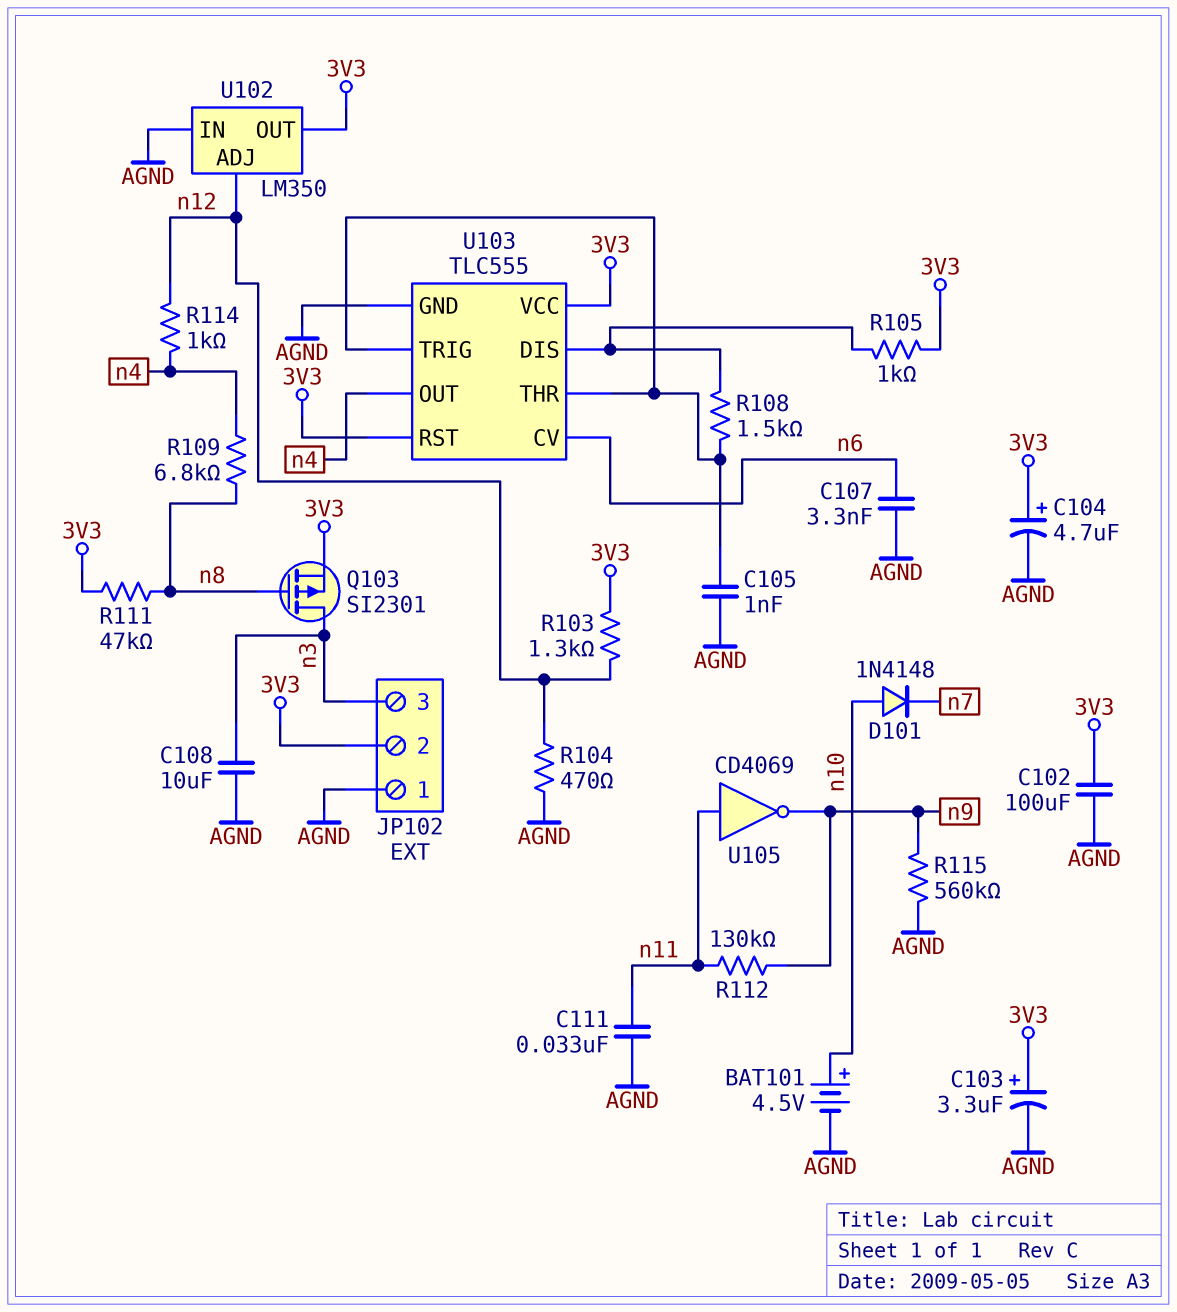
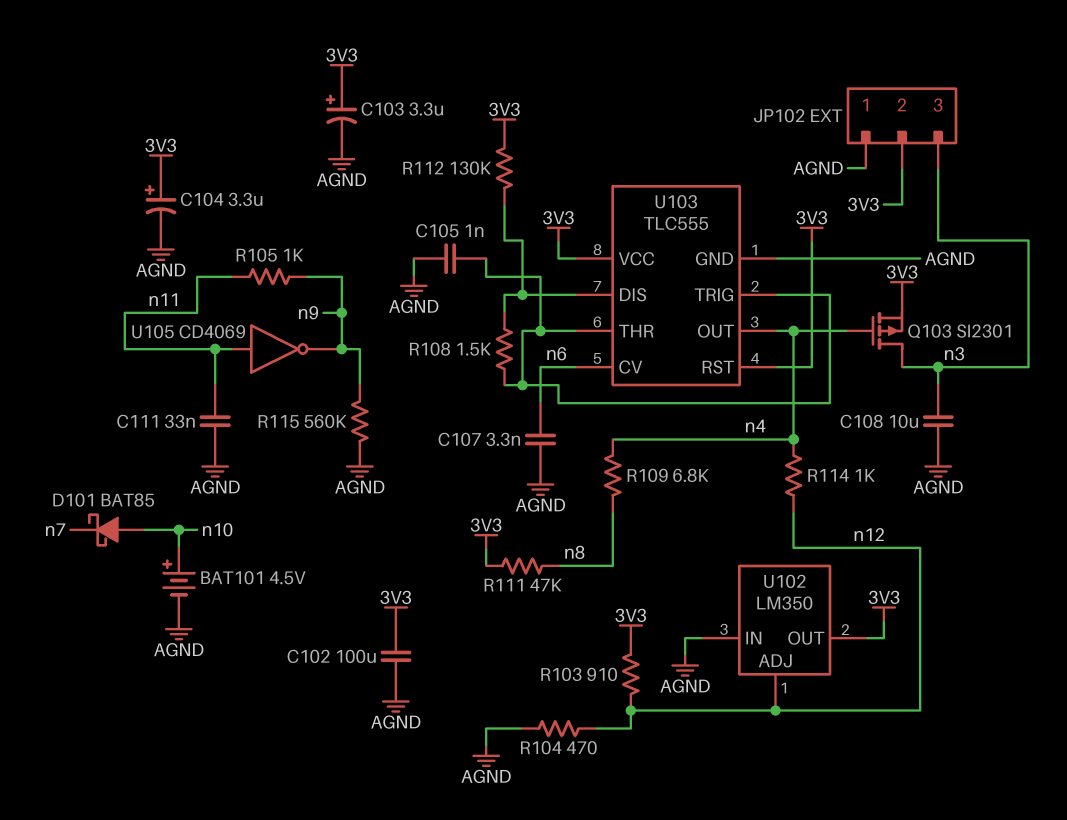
C104: 4.7uF (plus 3V3, minus AGND) -> 3.3uF (plus 3V3, minus AGND)
D101: diode 1N4148 (A n10, K n7) -> schottky BAT85 (A n10, K n7)
Q103: PMOS SI2301 (G n8, D n3, S 3V3) -> PMOS SI2301 (G n4, D n3, S 3V3)
R103: 1.3k (3V3, n12) -> 910 (3V3, n12)
R105: 1k (3V3, U103/DIS) -> 1k (n9, n11)
R112: 130k (n9, n11) -> 130k (3V3, U103/DIS)

